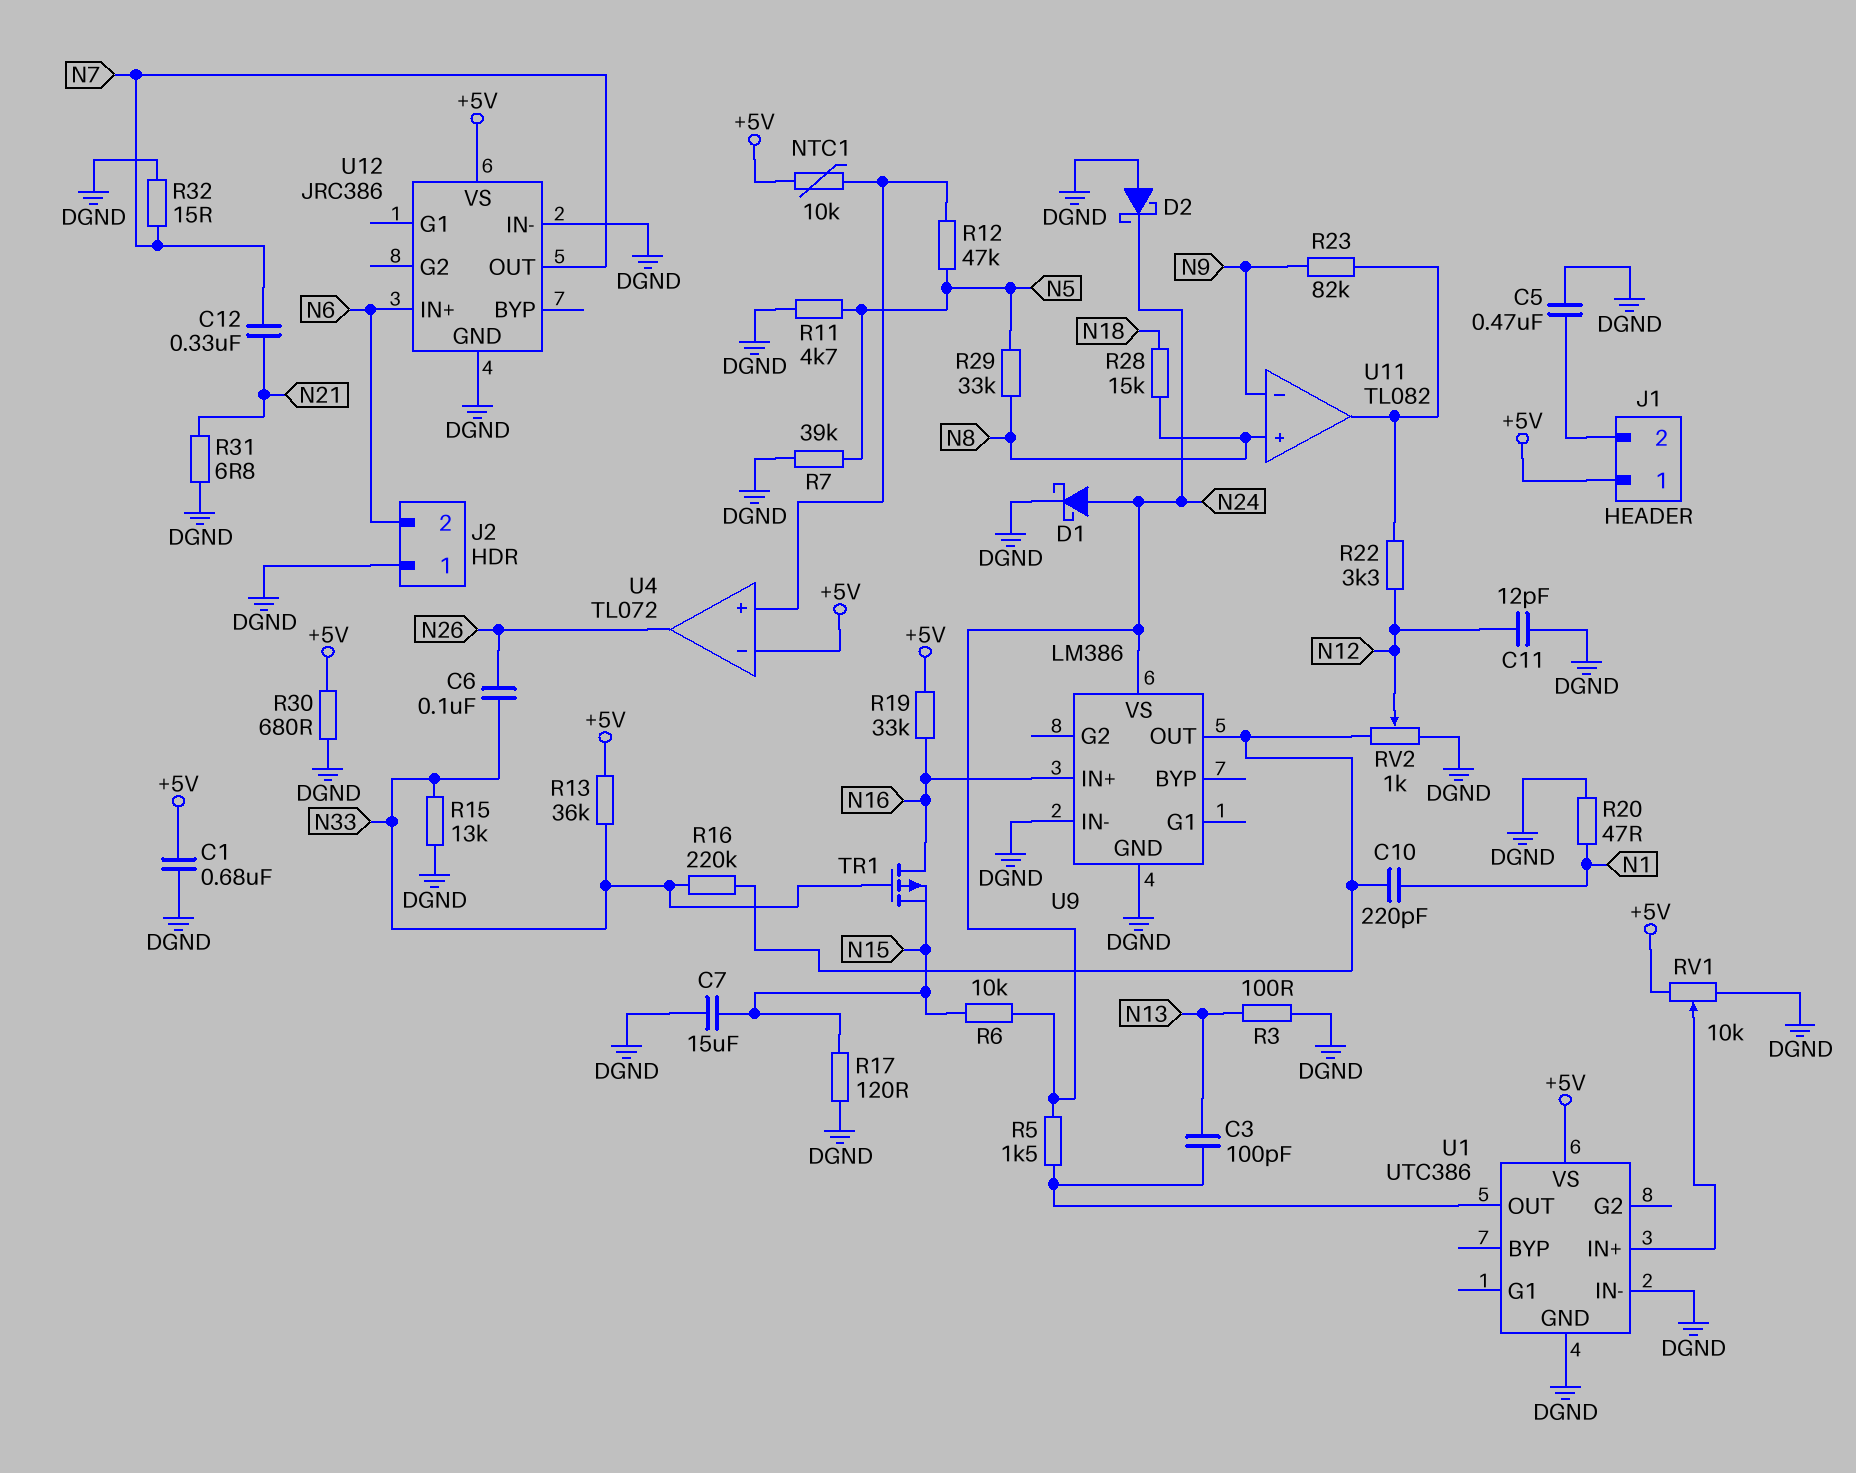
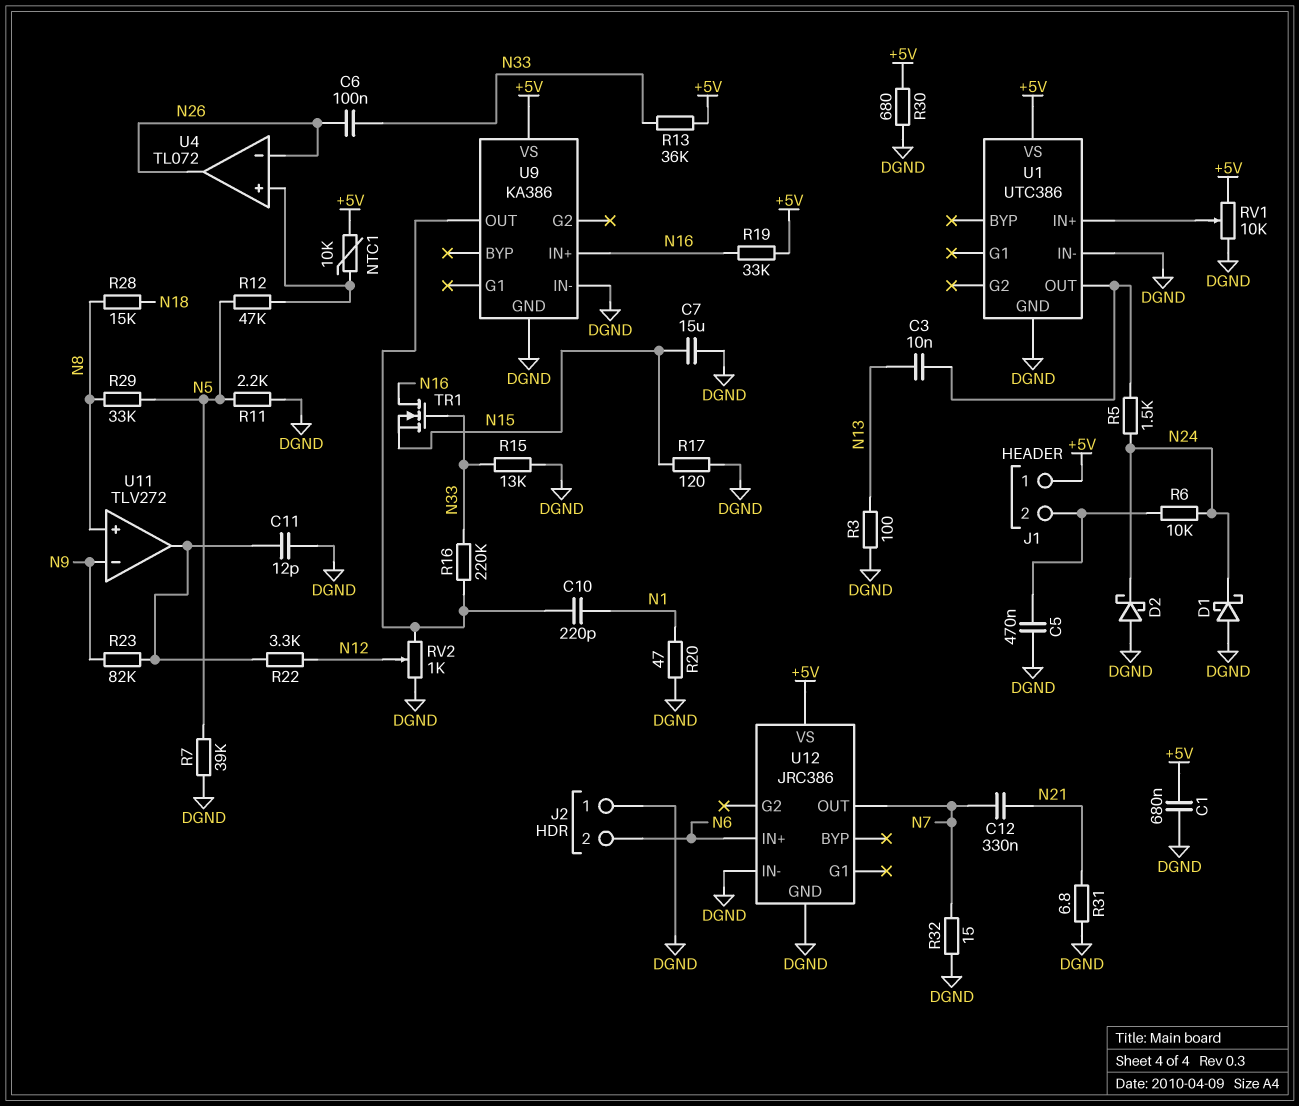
C3: 100pF (N13, U1/OUT) -> 10nF (N13, U1/OUT)
C11: 12pF (DGND, N12) -> 12pF (DGND, U11/out)
D1: schottky (A N24, K DGND) -> schottky (A DGND, K N24)
R6: 10k (N15, N24) -> 10k (J1/2, N24)
R11: 4.7k (DGND, N5) -> 2.2k (DGND, N5)
TR1: PMOS (G N33, D N16, S N15) -> NMOS (G N33, D N16, S N15)
U4 pin in-: +5V -> N26
U9: LM386 -> KA386
U9 pin VS: N24 -> +5V
U11: TL082 -> TLV272

